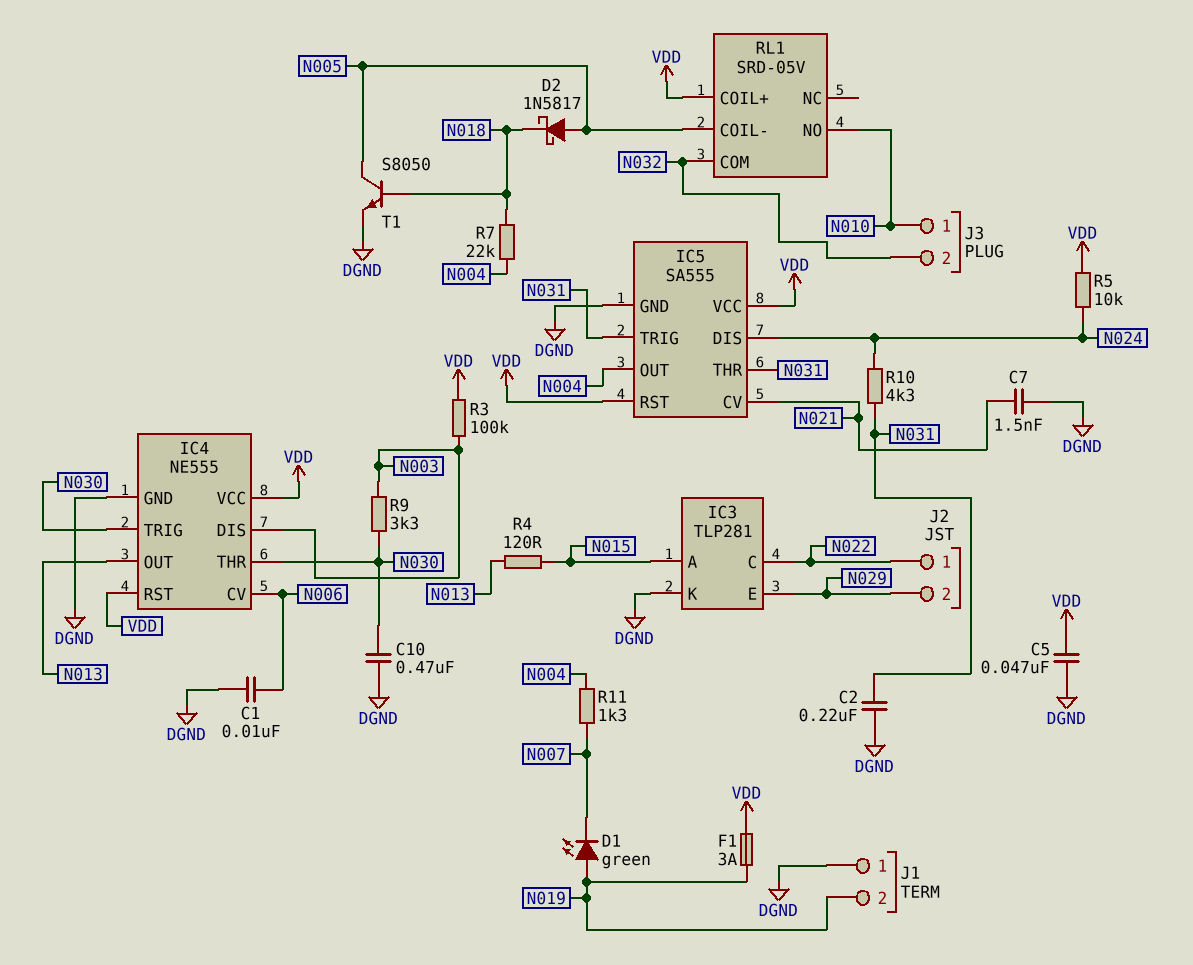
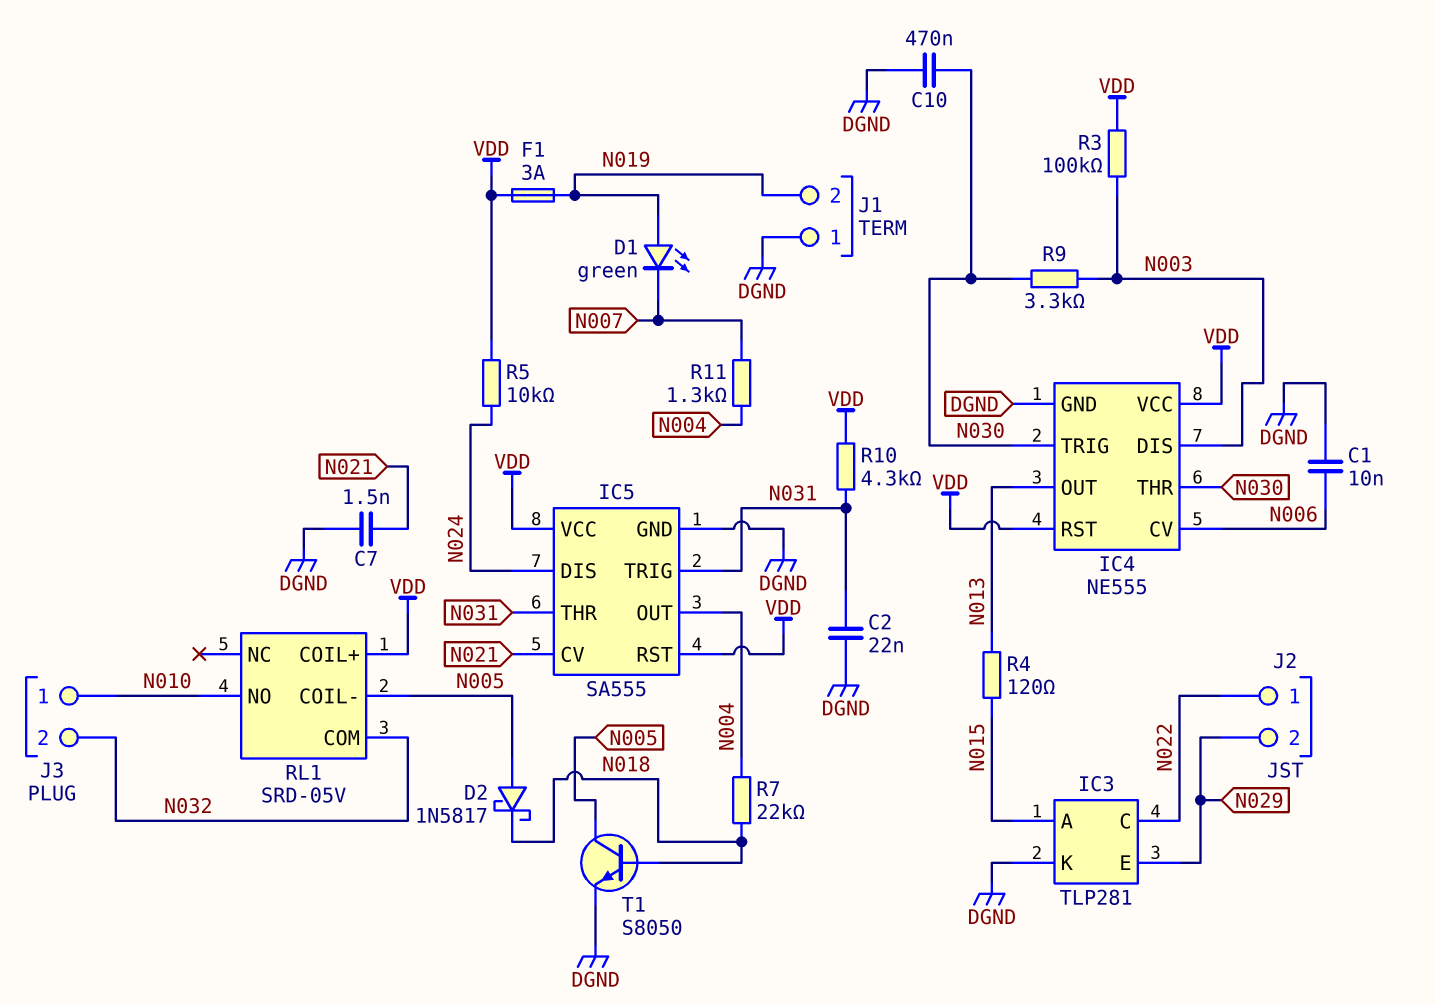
C2: 220nF (DGND, N031) -> 22nF (DGND, N031)
C5: 47nF (DGND, VDD) -> none
R10: 4.3k (N024, N031) -> 4.3k (N031, VDD)

